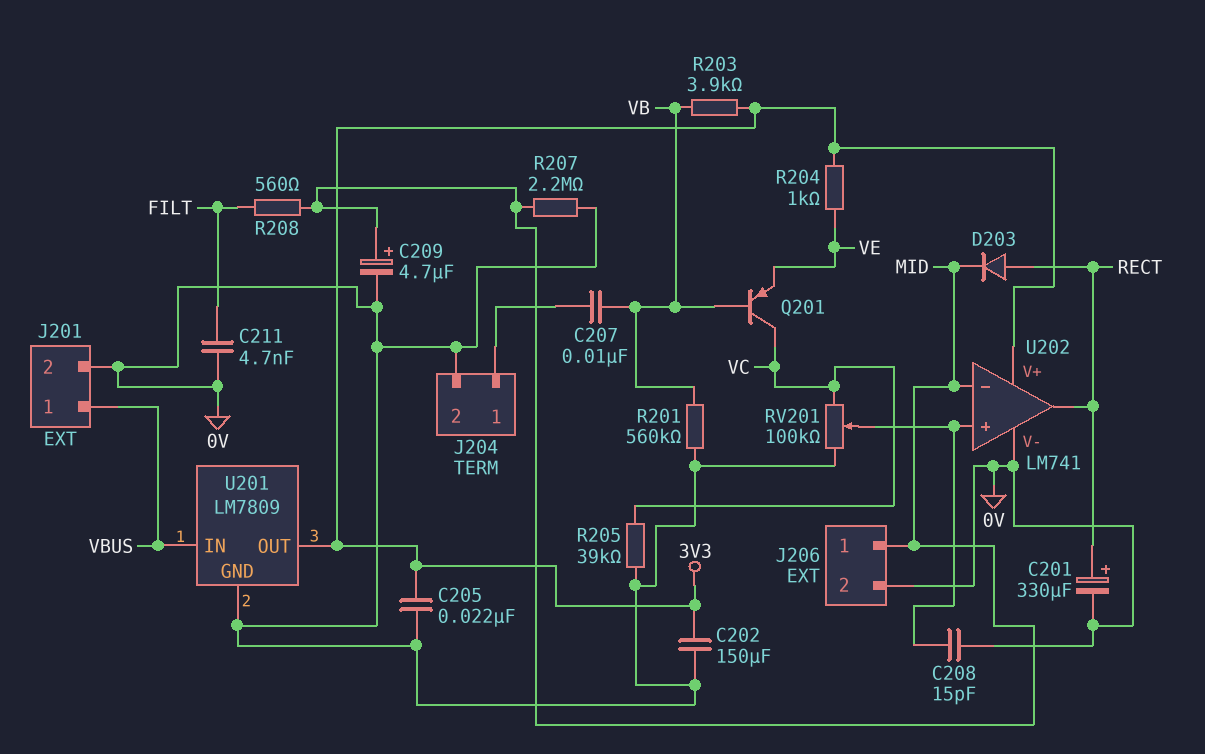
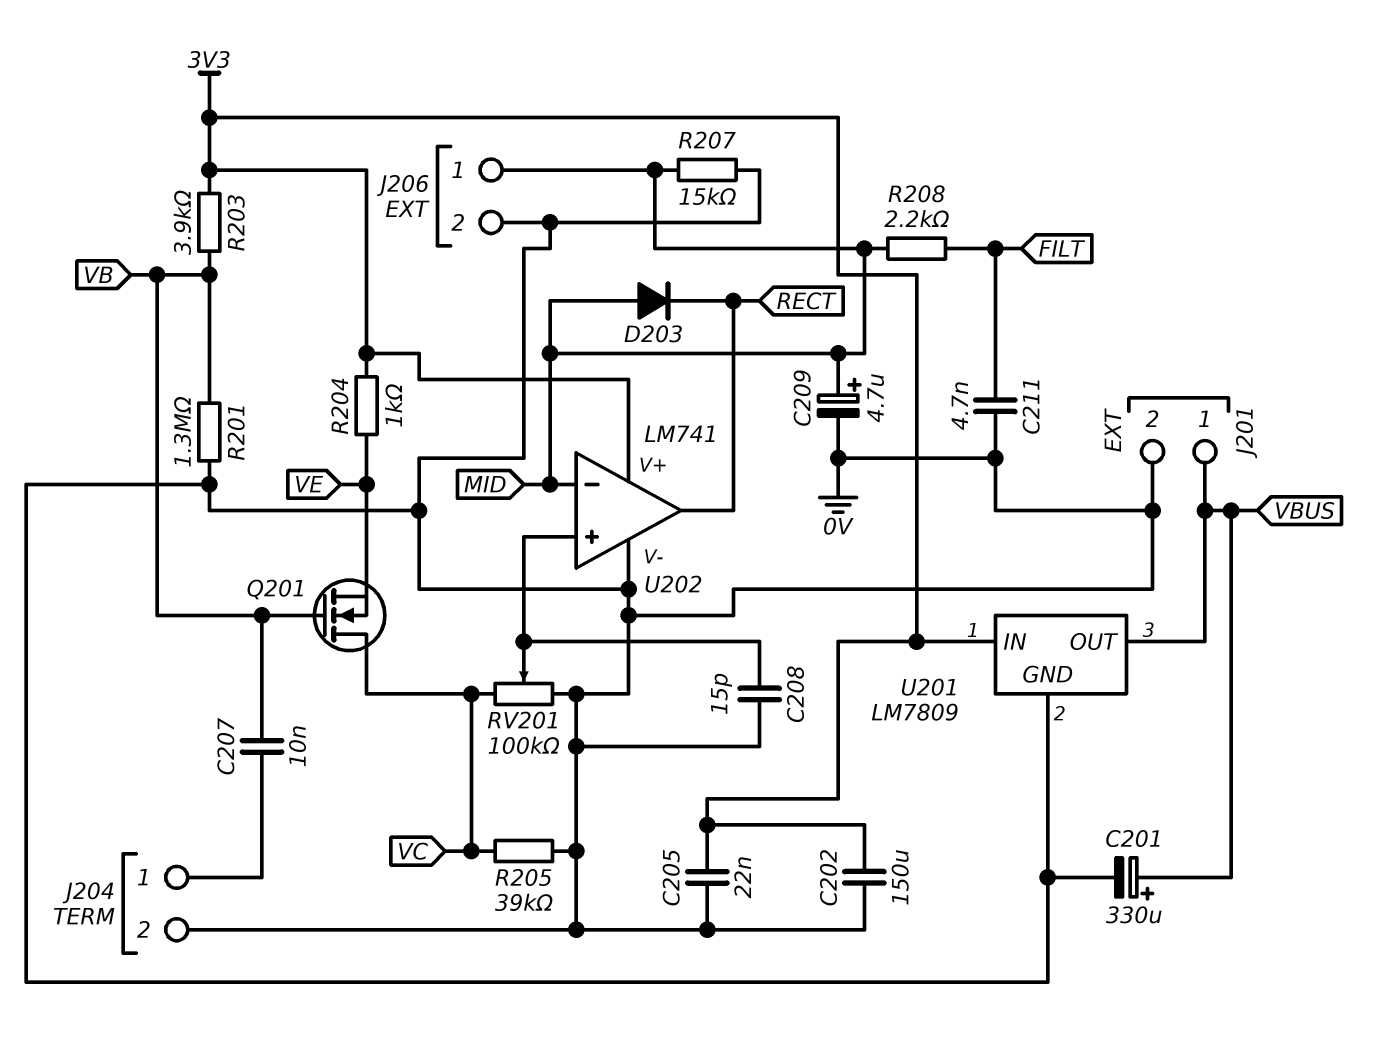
C201: 330uF (plus RECT, minus 0V) -> 330uF (plus VBUS, minus 0V)
D203: diode (A RECT, K MID) -> diode (A MID, K RECT)
Q201: PNP (B VB, C VC, E VE) -> NMOS (G VB, D VC, S VE)
R201: 560k (0V, VB) -> 1.3M (0V, VB)
R207: 2.2M (0V, MID) -> 15k (0V, MID)
R208: 560 (FILT, MID) -> 2.2k (FILT, MID)
U201 pin IN: VBUS -> 3V3
U201 pin OUT: 3V3 -> VBUS

